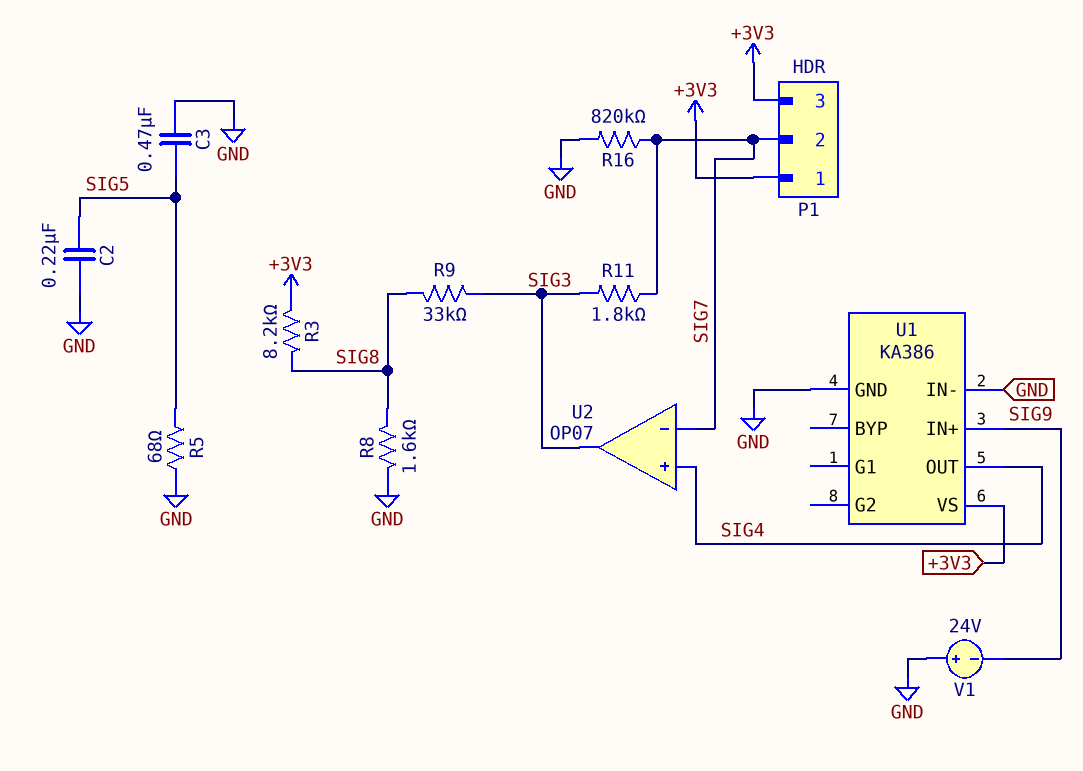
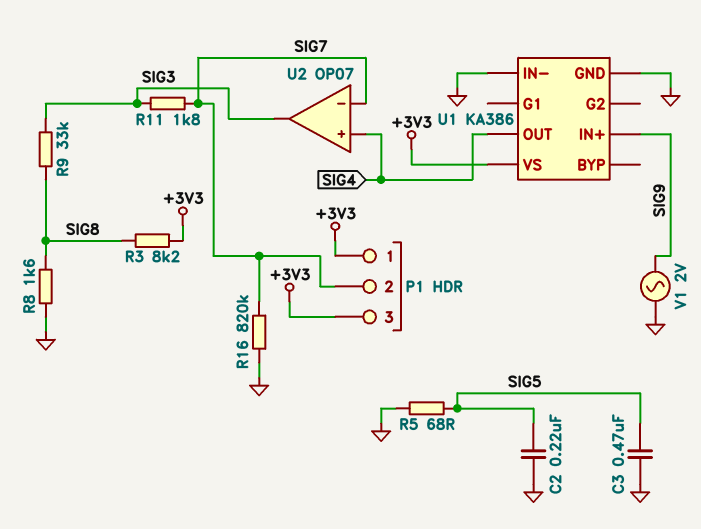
V1: 24V (plus GND, minus SIG9) -> AC 2V (GND, SIG9)

